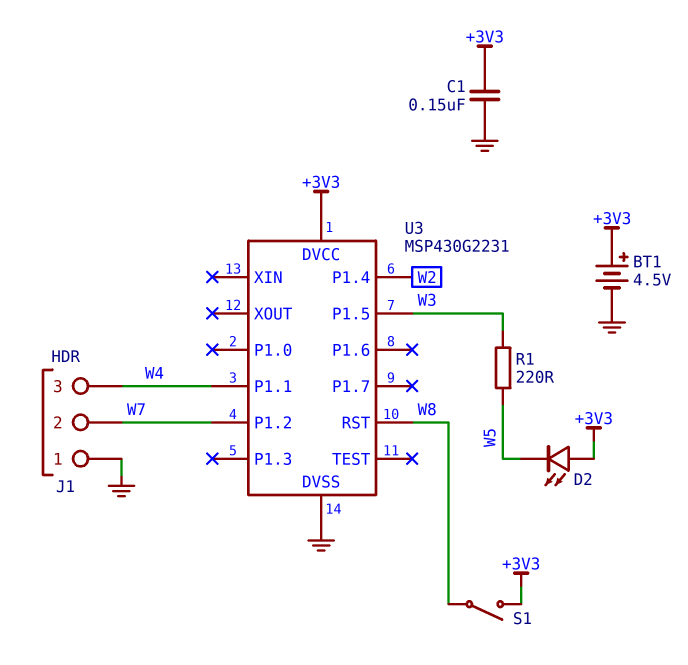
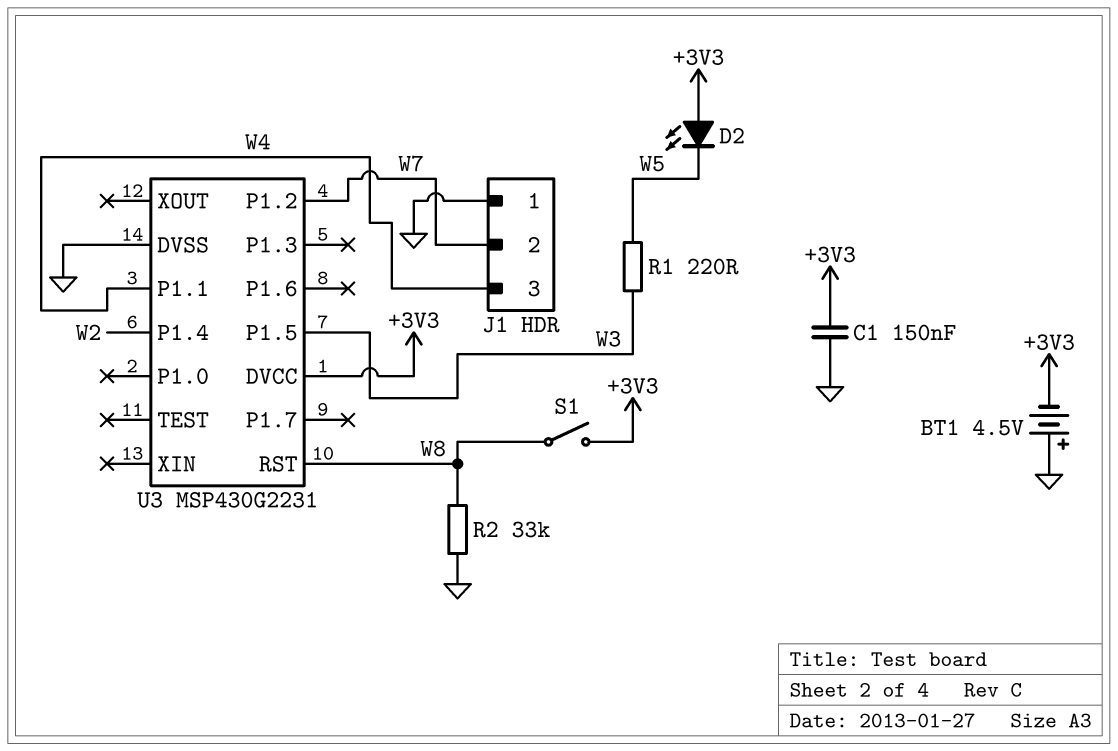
BT1: 4.5V (plus +3V3, minus GND) -> 4.5V (plus GND, minus +3V3)
R2: none -> 33k (GND, W8)

